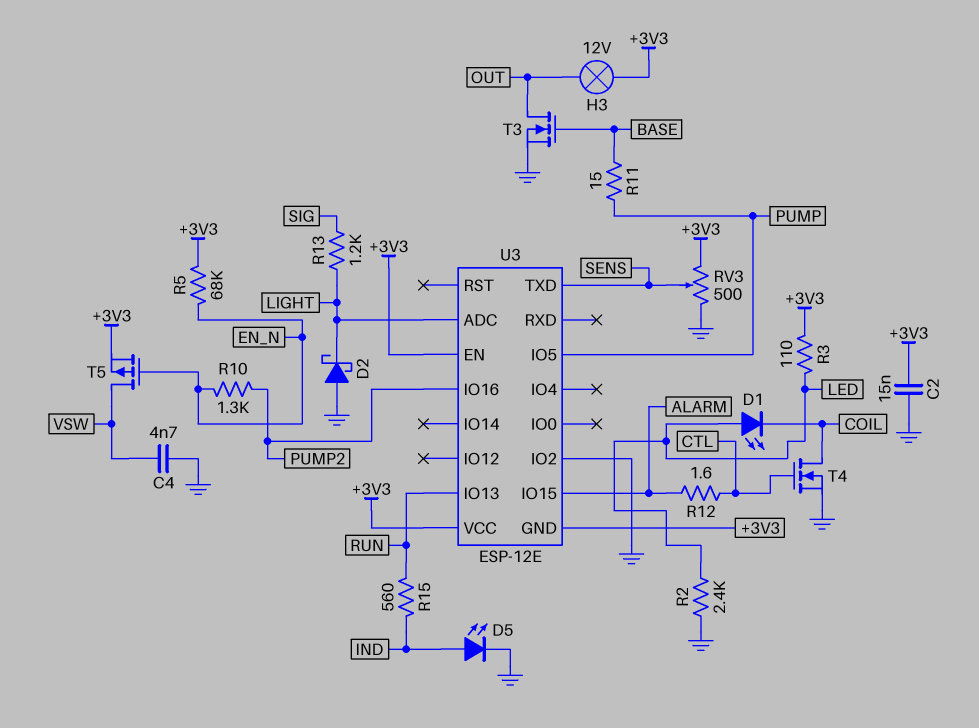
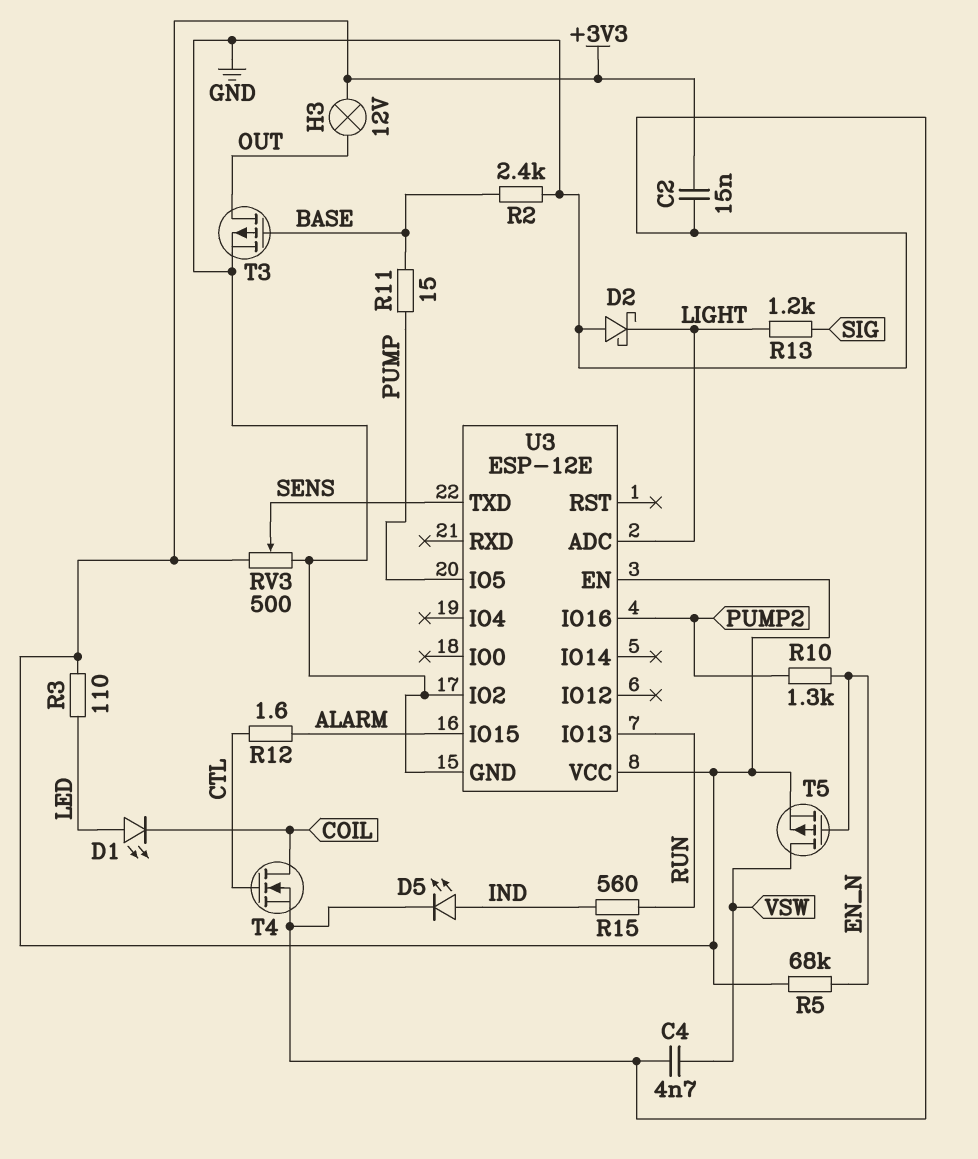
R2: 2.4k (GND, LED) -> 2.4k (BASE, GND)
T3: NMOS (G BASE, D OUT, S GND) -> PMOS (G BASE, D OUT, S GND)
U3 pin GND: +3V3 -> GND

